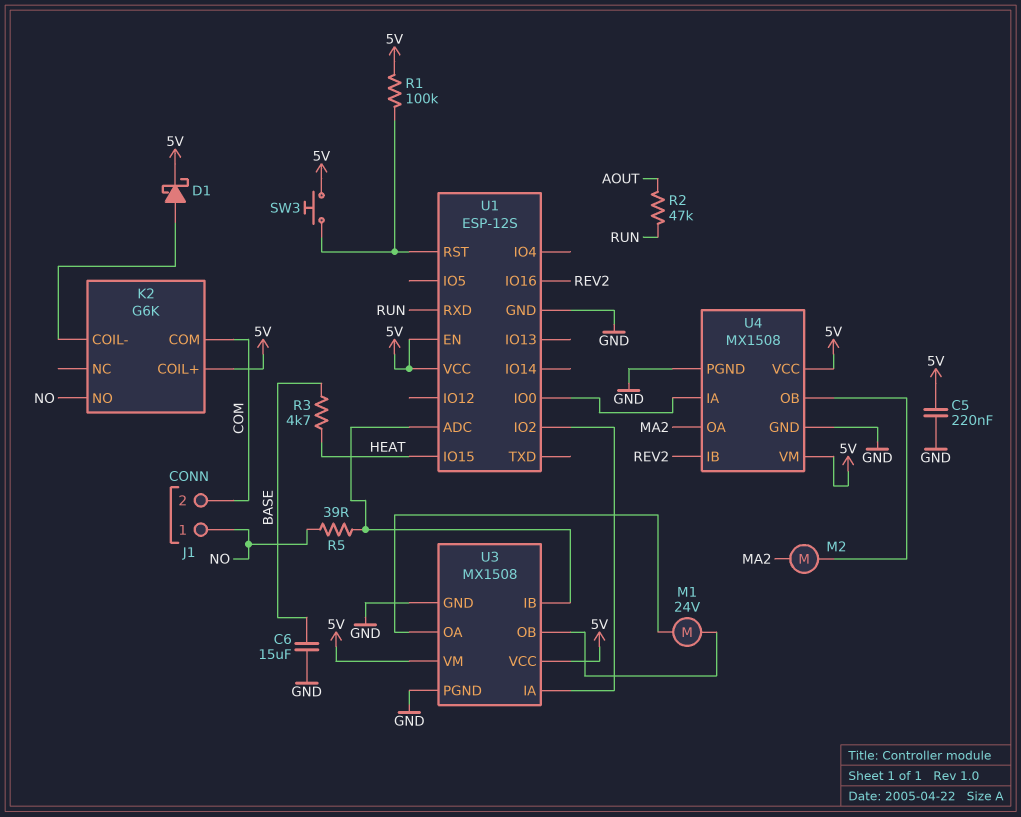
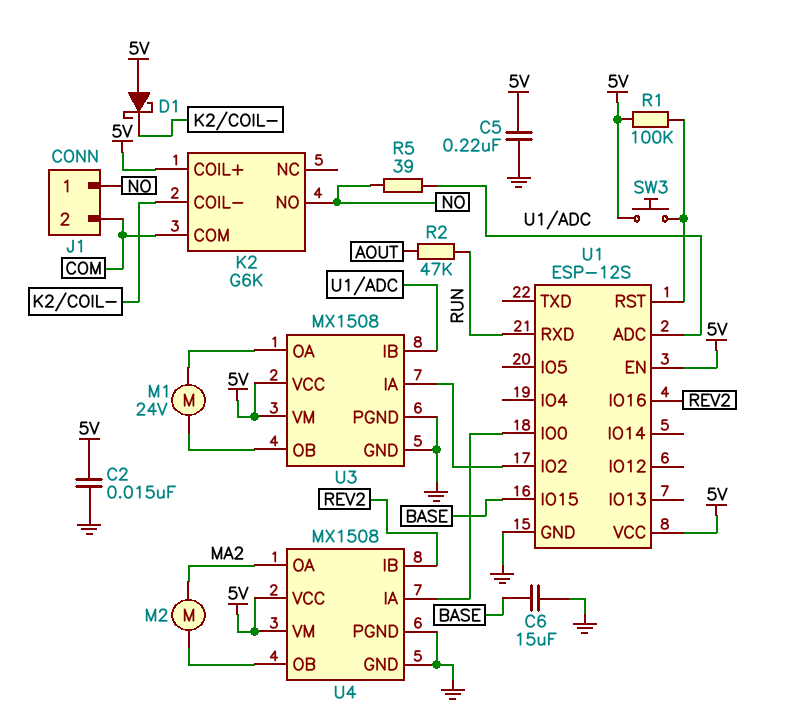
C2: none -> 15nF (5V, GND)
D1: schottky (A K2/COIL-, K 5V) -> schottky (A 5V, K K2/COIL-)
R3: 4.7k (BASE, HEAT) -> none
U1 pin IO15: HEAT -> BASE

